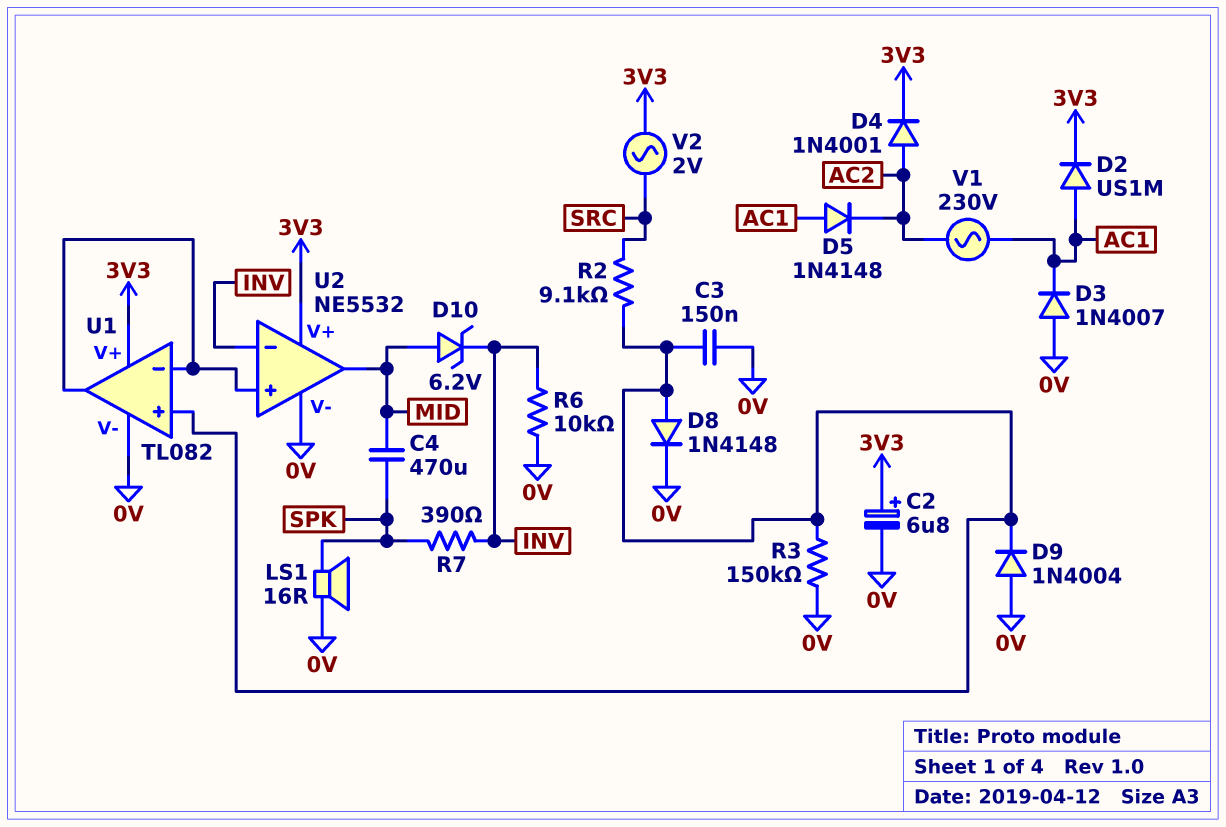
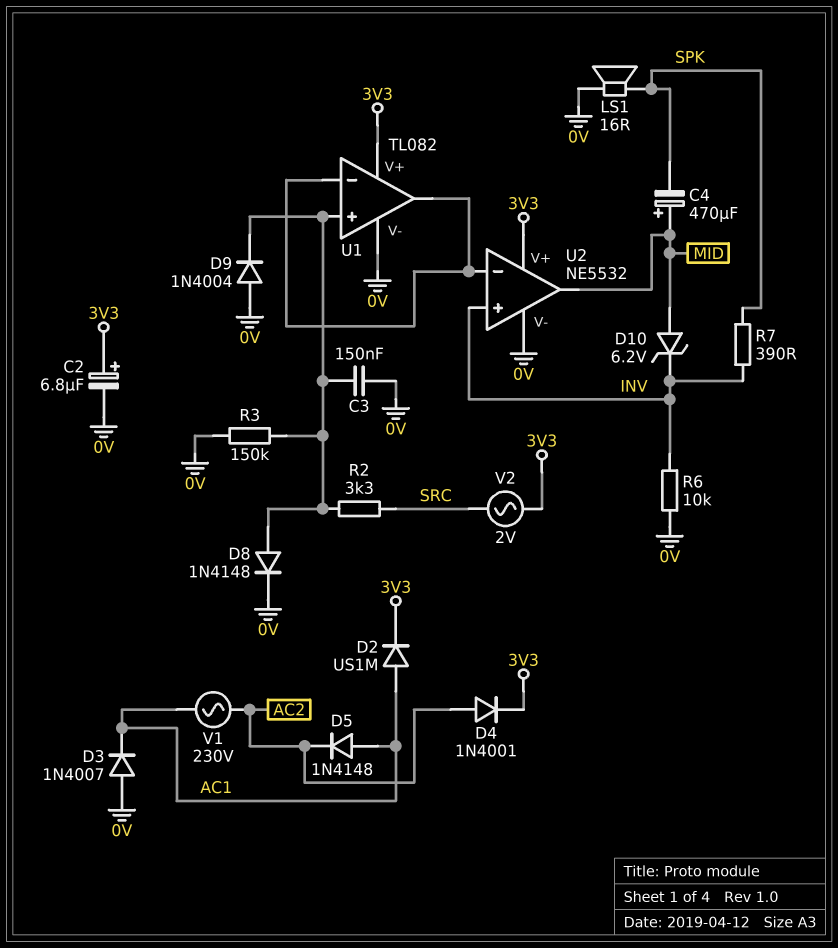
C4: 470uF (MID, SPK) -> 470uF (plus MID, minus SPK)
R2: 9.1k (SRC, U1/in+) -> 3.3k (SRC, U1/in+)
U2 pin in+: U1/in- -> INV
U2 pin in-: INV -> U1/in-

